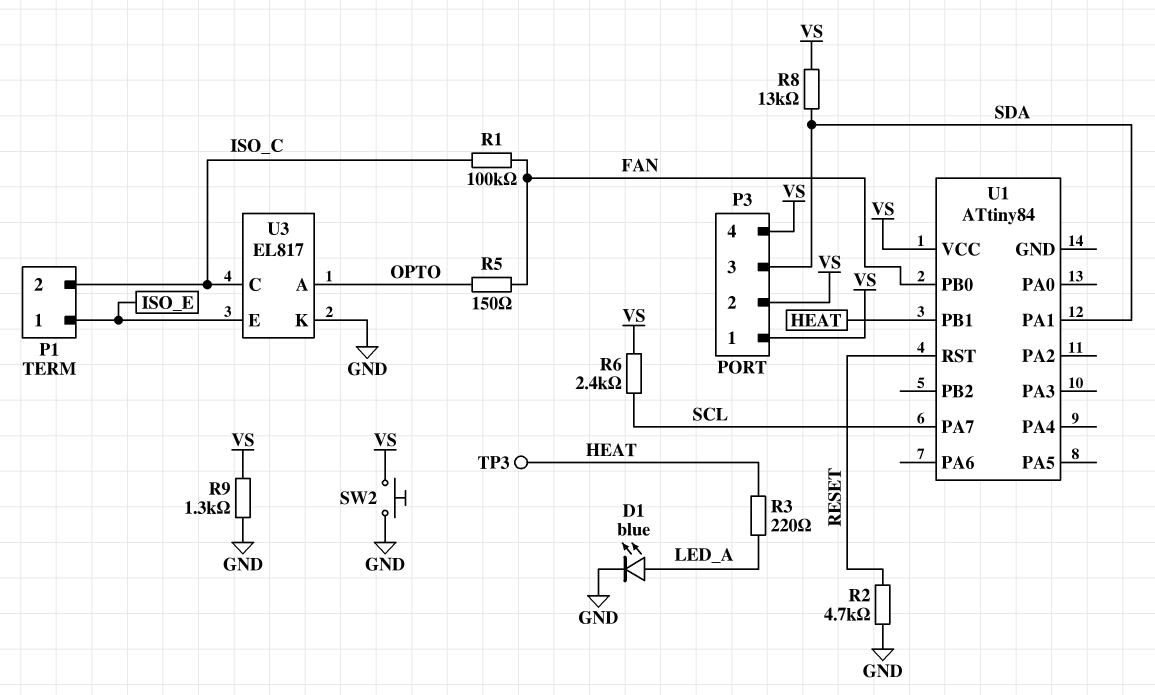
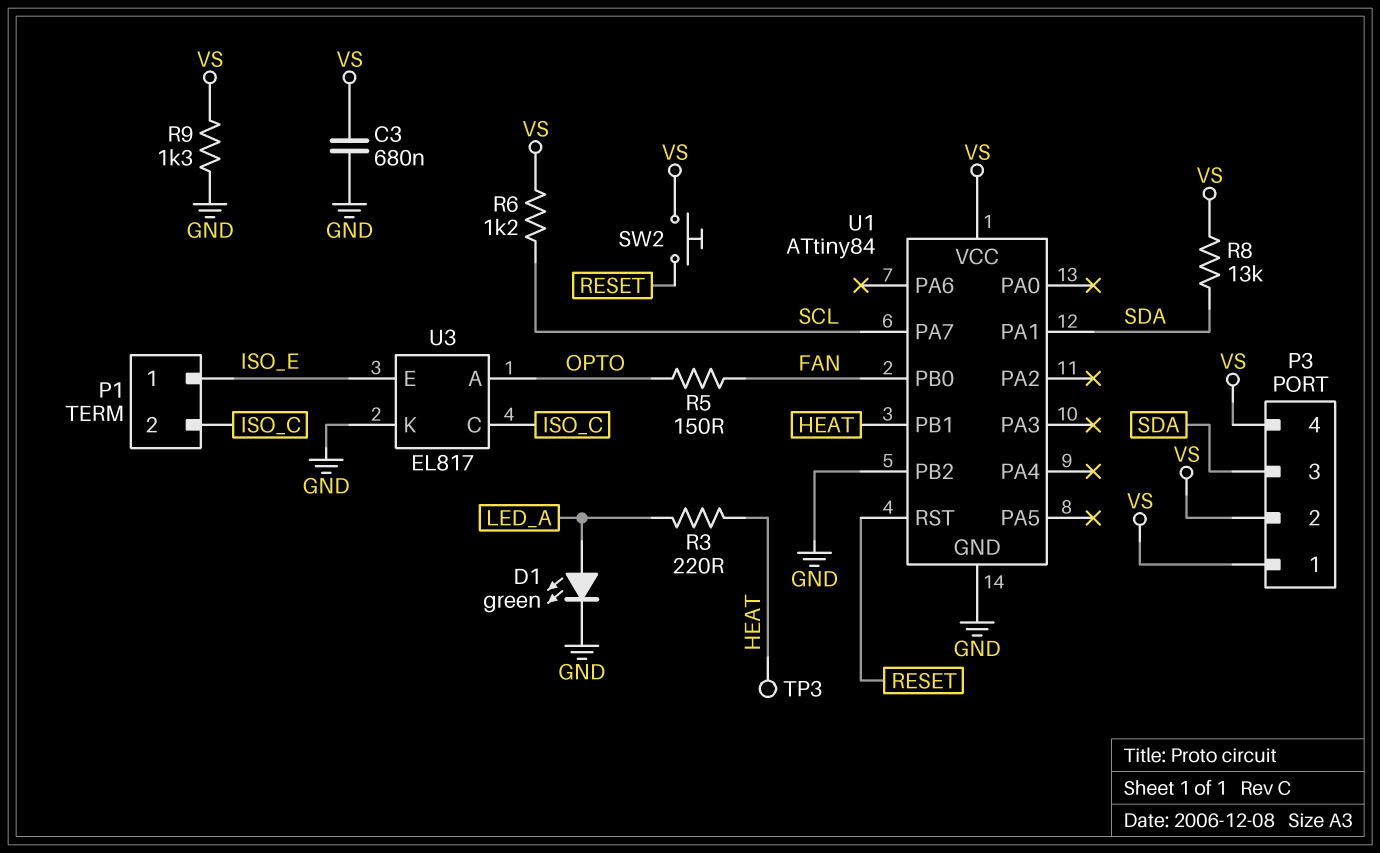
C3: none -> 680nF (GND, VS)
D1: LED blue (A LED_A, K GND) -> LED green (A LED_A, K GND)
R1: 100k (FAN, ISO_C) -> none
R2: 4.7k (GND, RESET) -> none
R6: 2.4k (SCL, VS) -> 1.2k (SCL, VS)
SW2: button (GND, VS) -> button (RESET, VS)
U1 pin GND: none -> GND
U1 pin PB2: none -> GND

